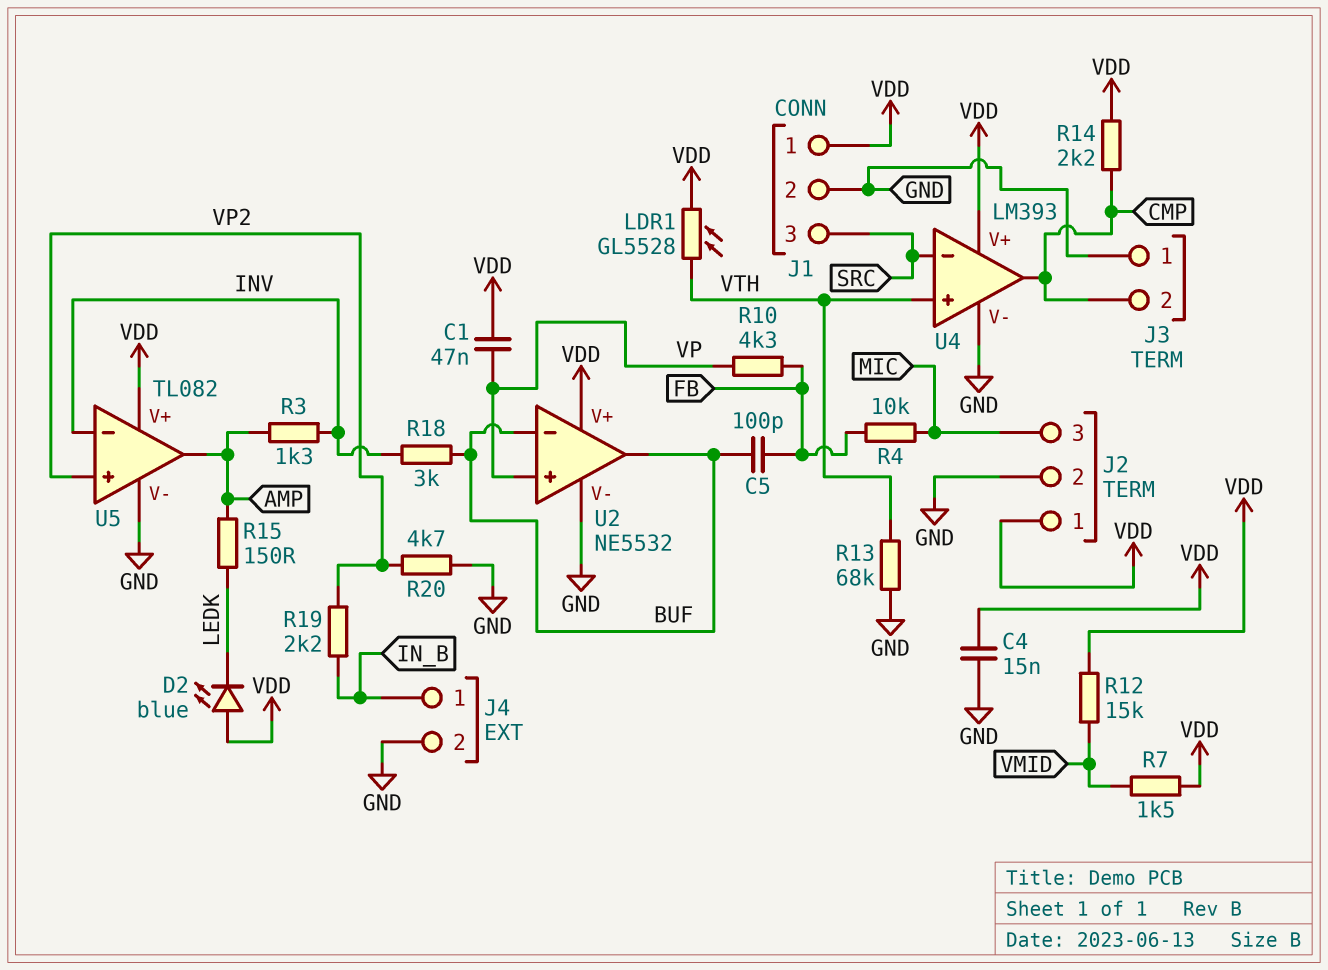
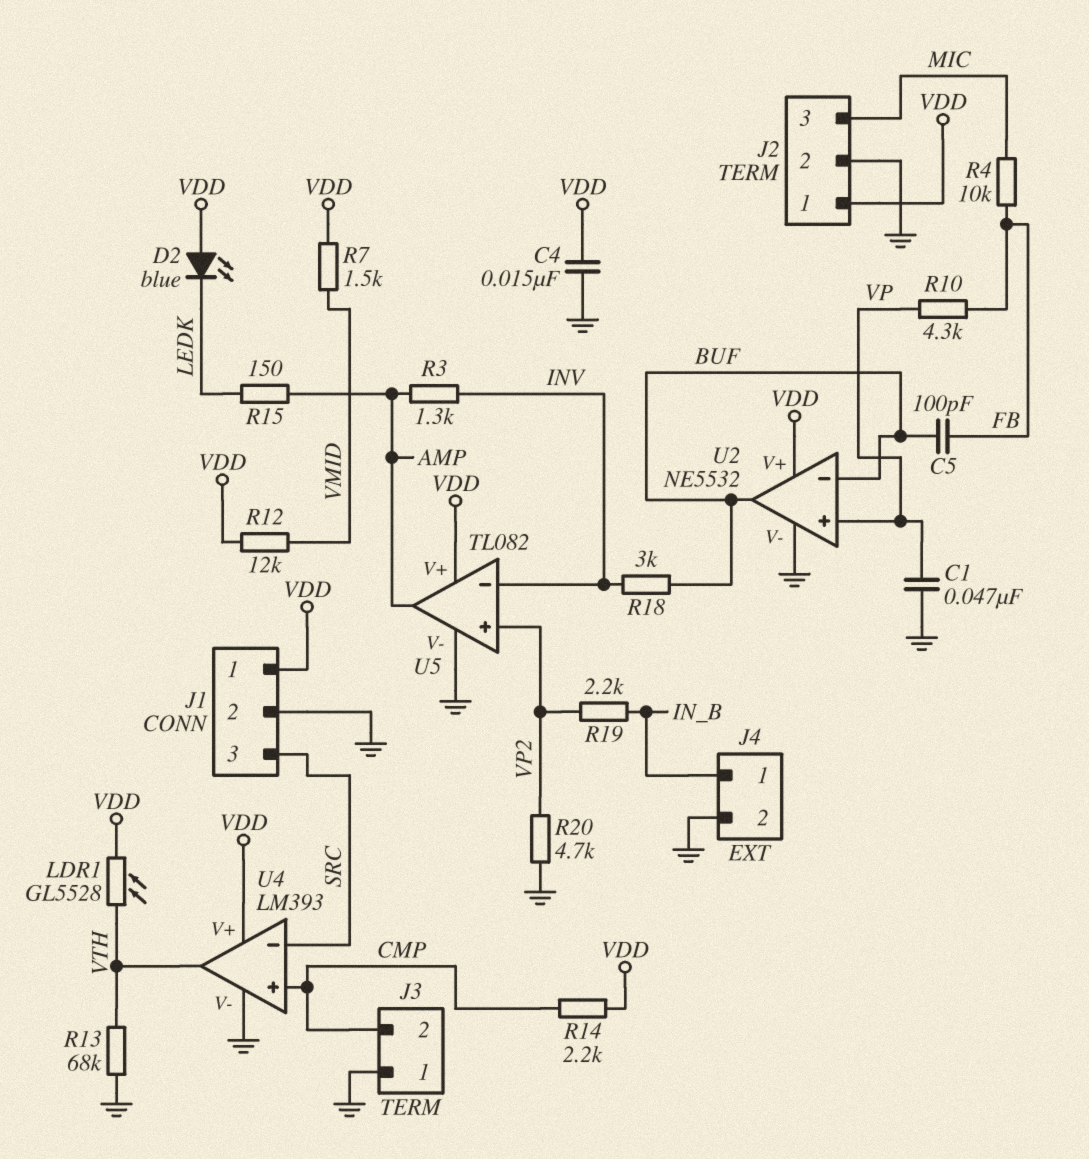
C1: 47nF (VDD, VP) -> 47nF (GND, VP)
R12: 15k (VDD, VMID) -> 12k (VDD, VMID)
U4 pin in+: VTH -> CMP
U4 pin out: CMP -> VTH

